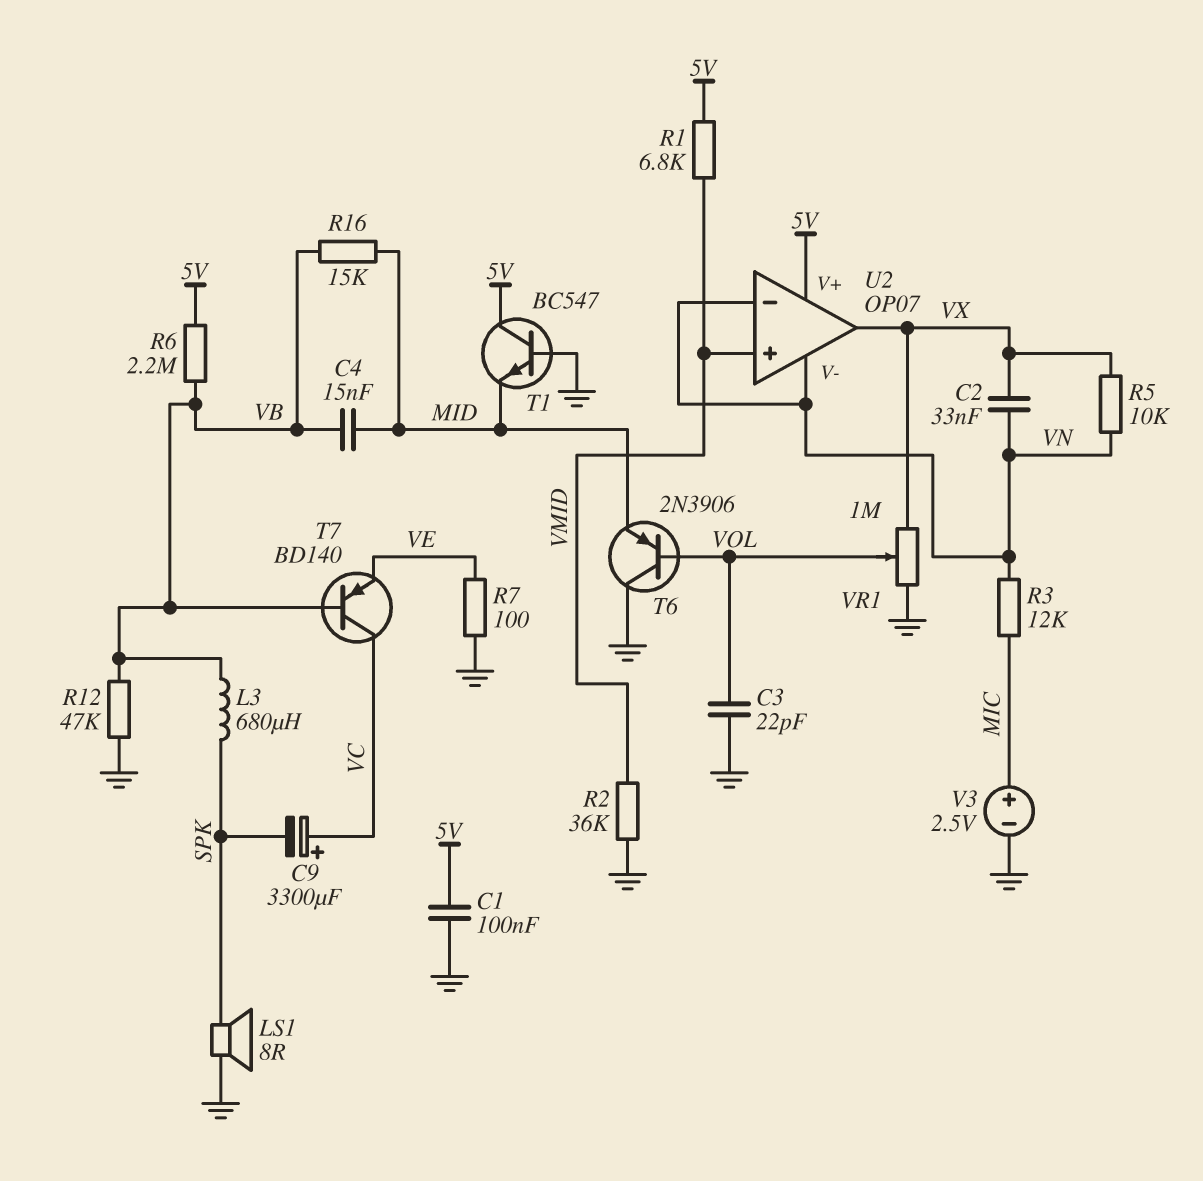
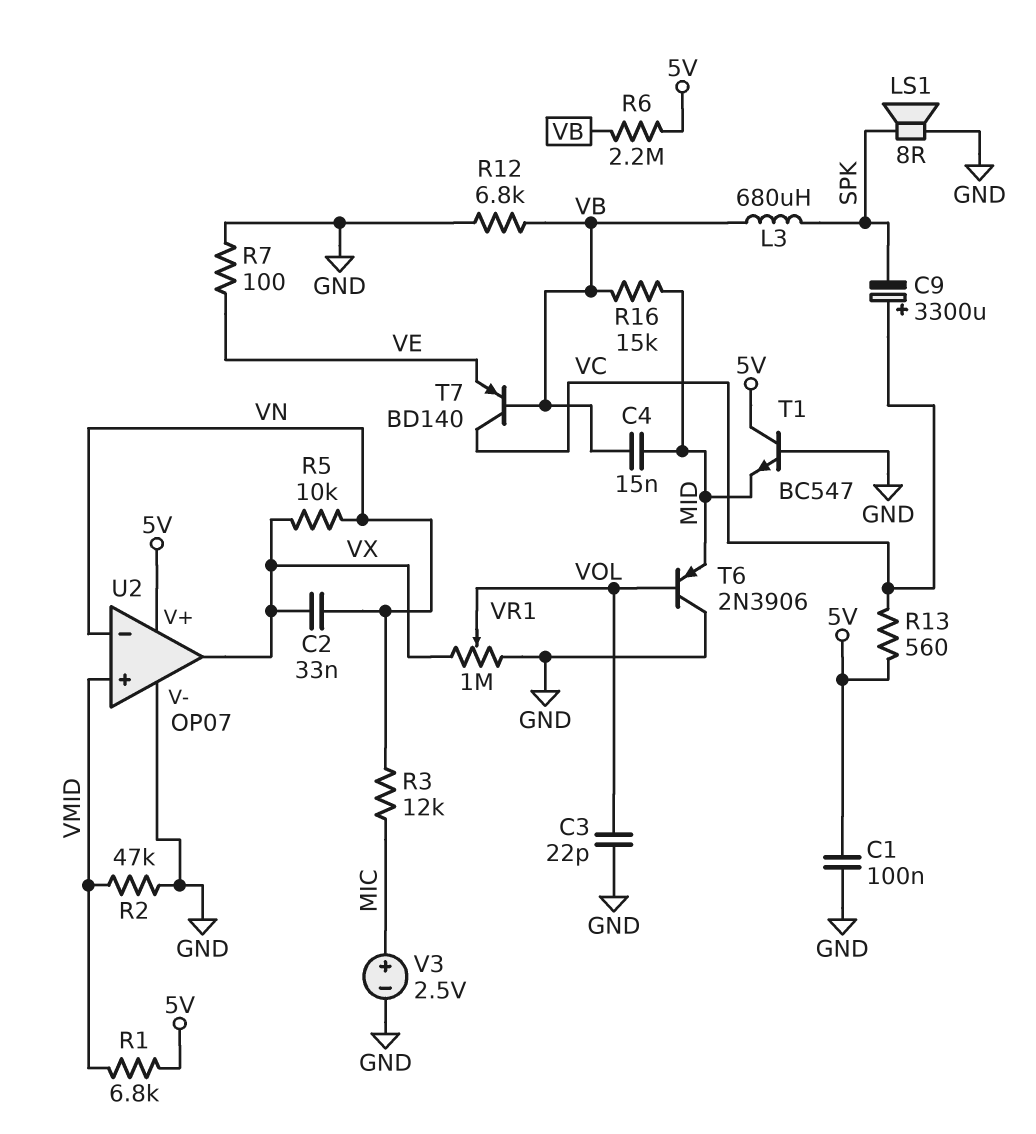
R2: 36k (GND, VMID) -> 47k (GND, VMID)
R12: 47k (GND, VB) -> 6.8k (GND, VB)
R13: none -> 560 (5V, VC)
U2 pin V-: VN -> GND

